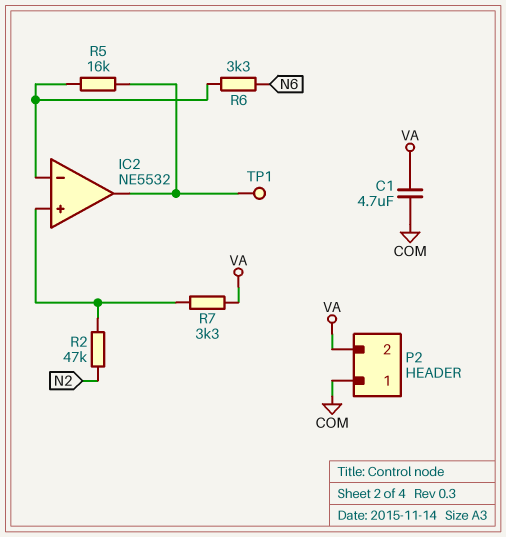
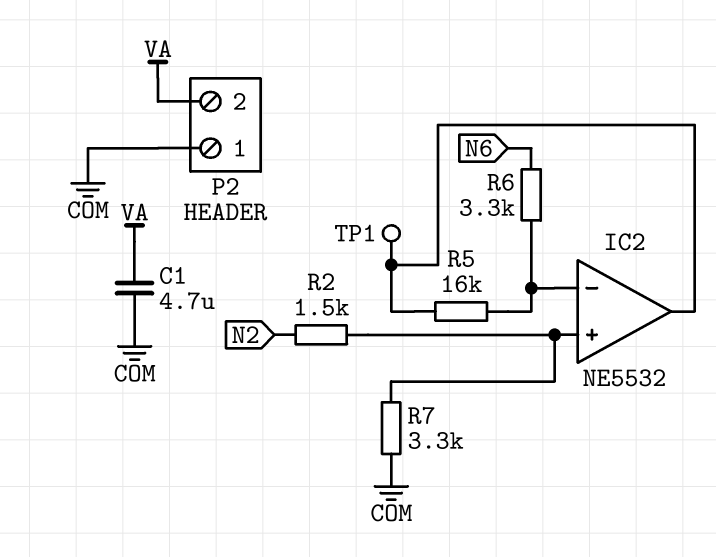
R2: 47k (IC2/in+, N2) -> 1.5k (IC2/in+, N2)
R7: 3.3k (IC2/in+, VA) -> 3.3k (COM, IC2/in+)

